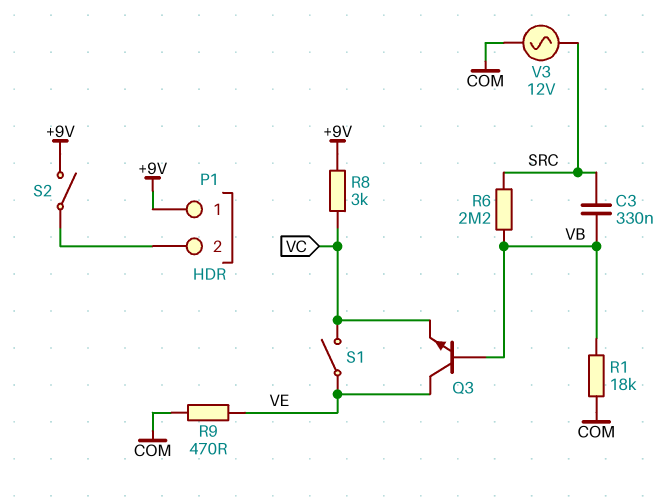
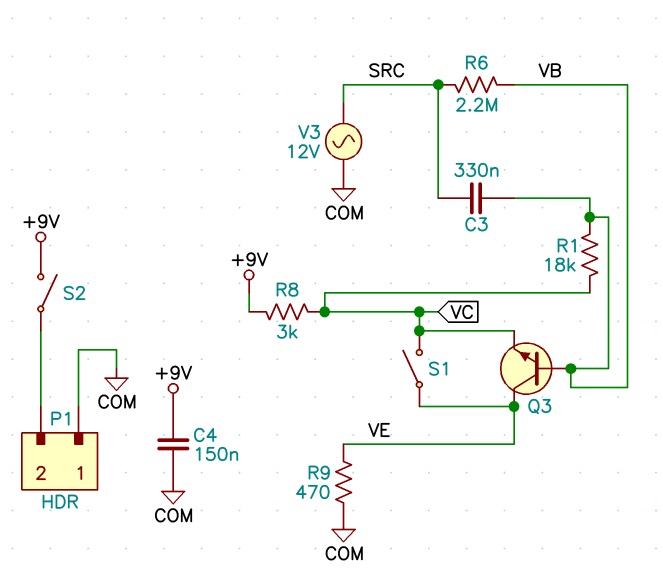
C4: none -> 150nF (+9V, COM)
P1 pin 1: +9V -> COM
R1: 18k (COM, VB) -> 18k (VB, VC)

